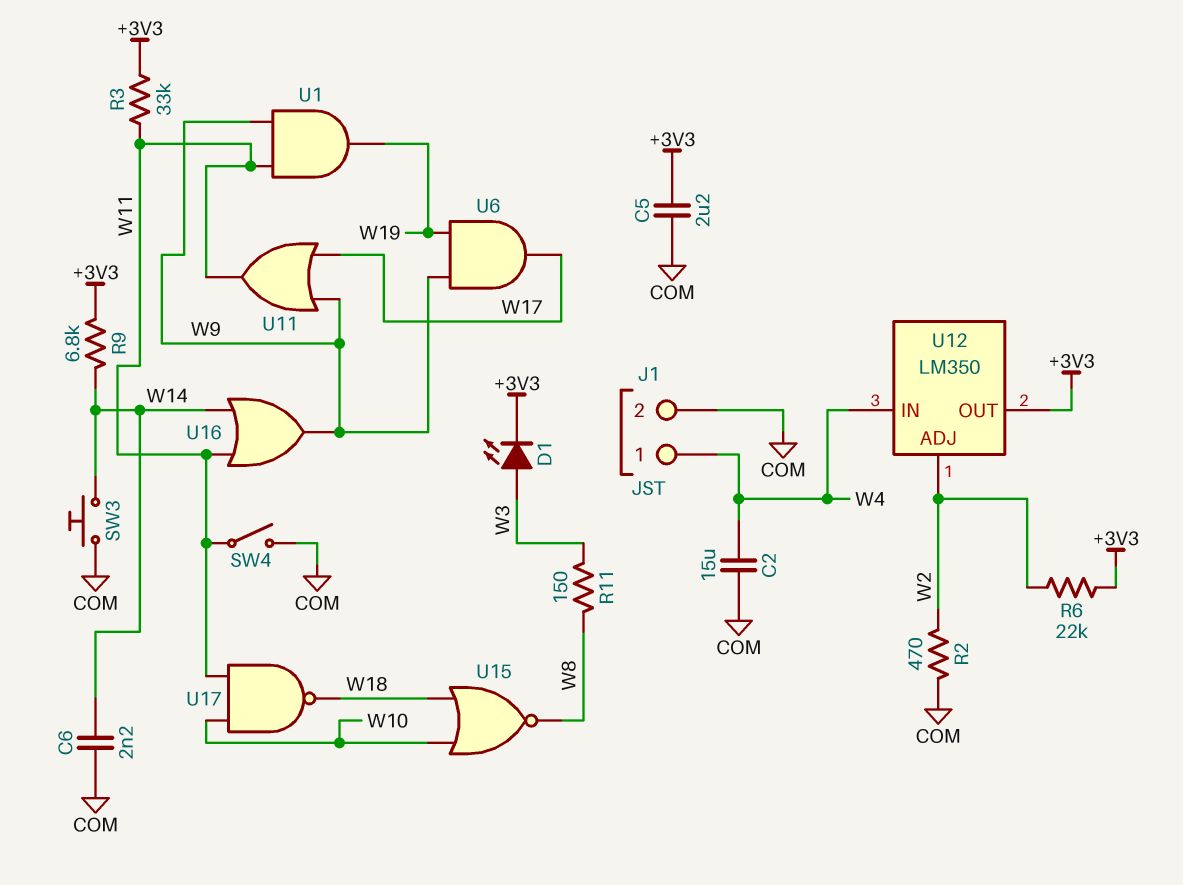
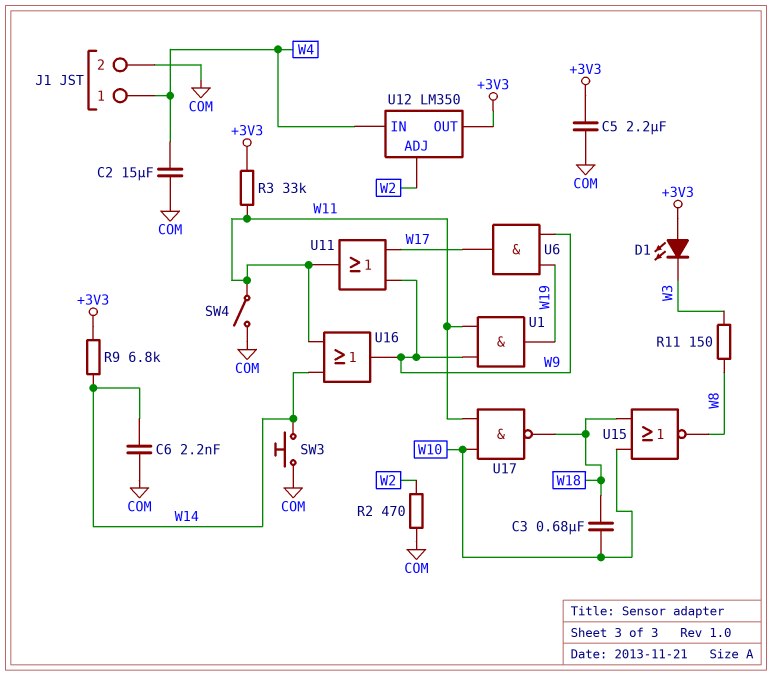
C3: none -> 680nF (W10, W18)
D1: LED (A W3, K +3V3) -> LED (A +3V3, K W3)
R6: 22k (+3V3, W2) -> none

